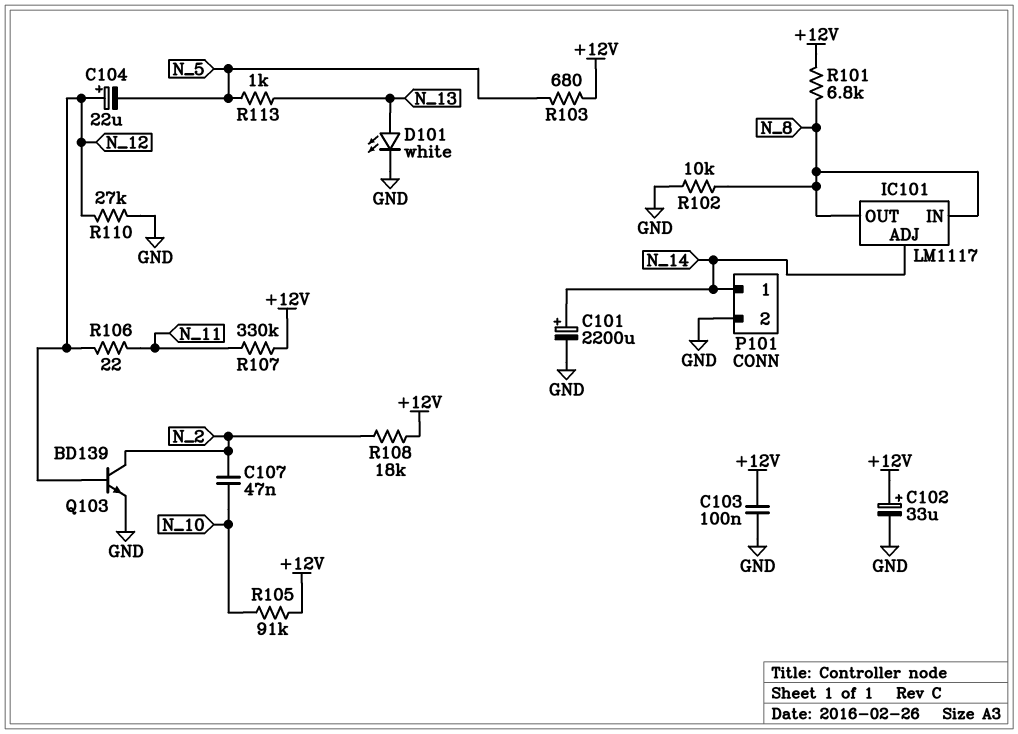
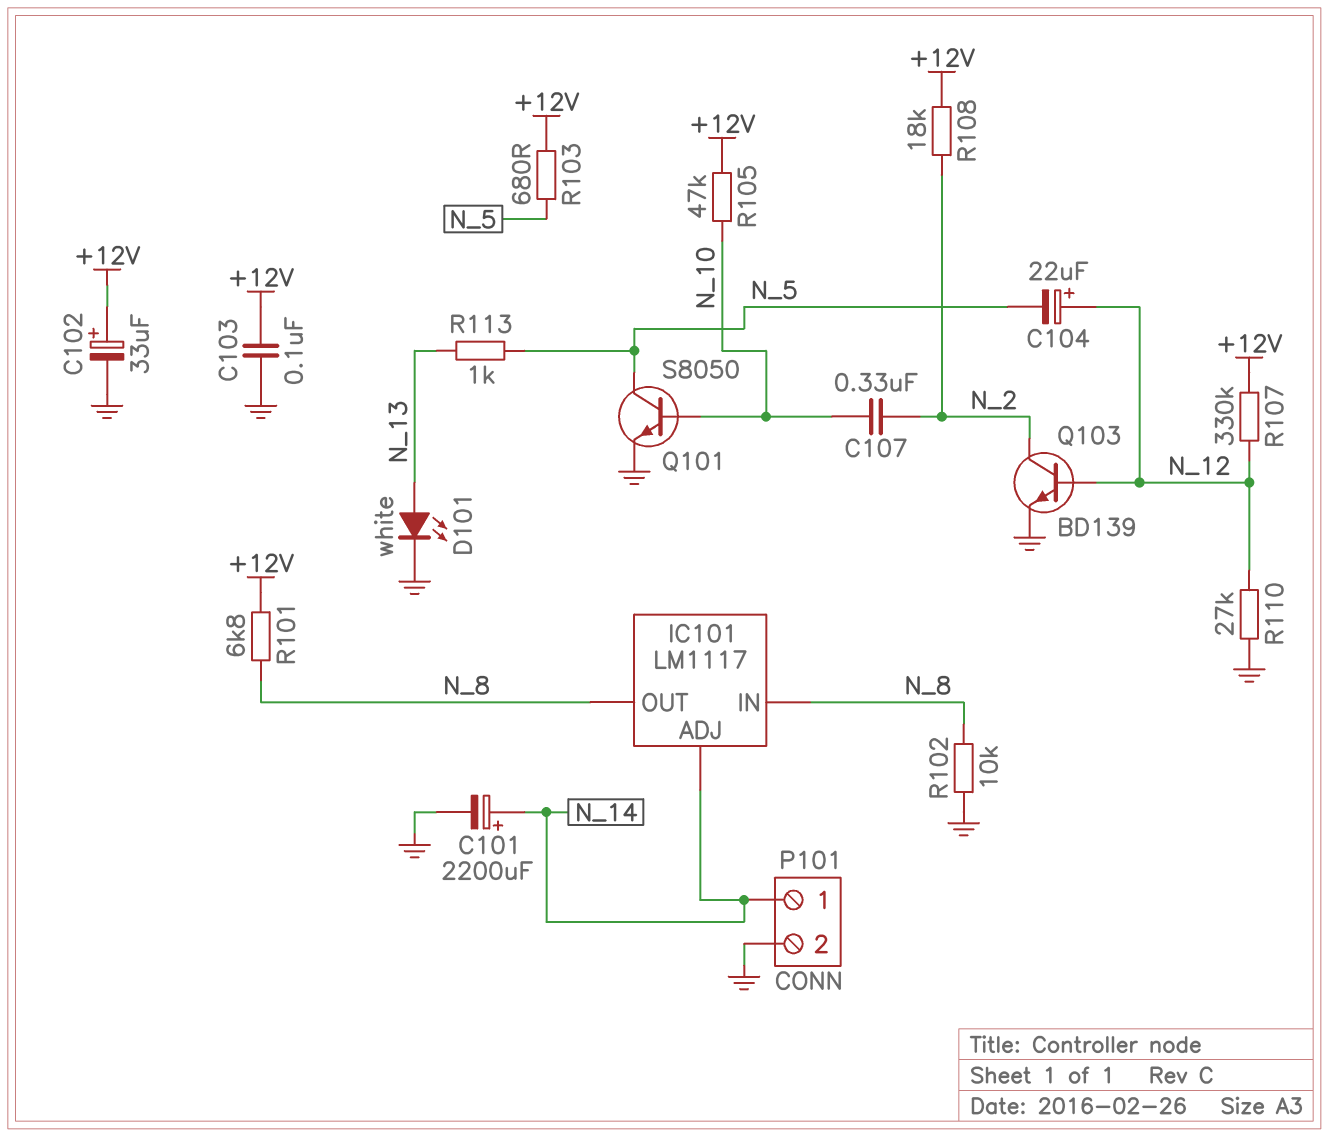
C107: 47nF (N_2, N_10) -> 330nF (N_2, N_10)
Q101: none -> NPN S8050 (B N_10, C N_5, E GND)
R105: 91k (+12V, N_10) -> 47k (+12V, N_10)
R106: 22 (N_11, N_12) -> none
R107: 330k (+12V, N_11) -> 330k (+12V, N_12)

